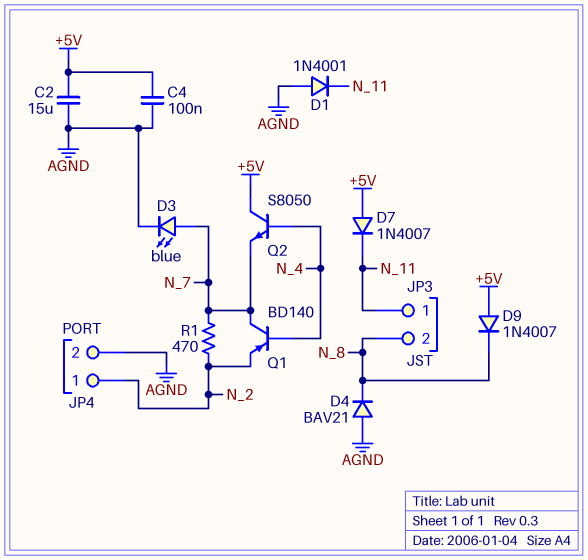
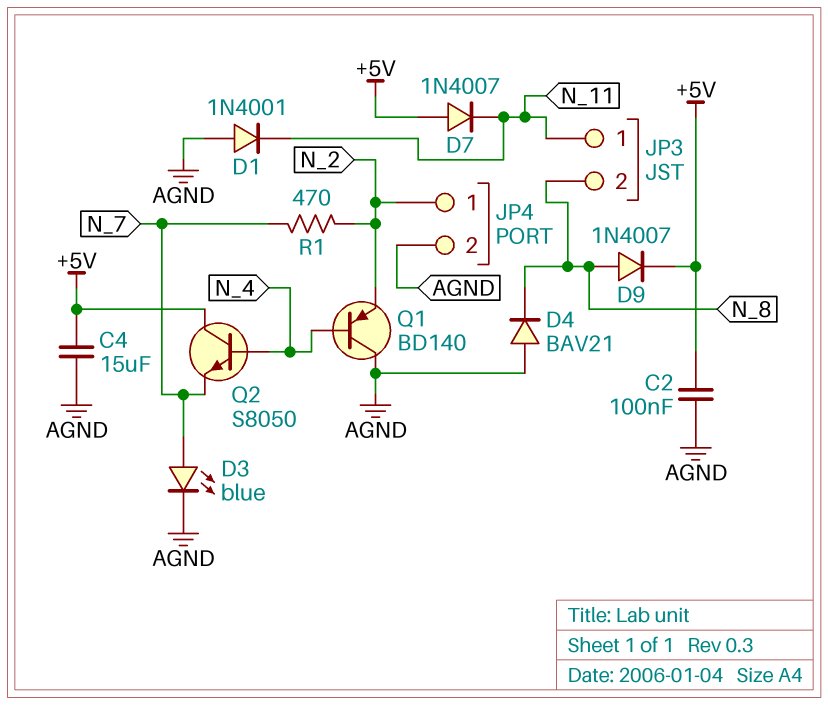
C2: 15uF (+5V, AGND) -> 100nF (+5V, AGND)
C4: 100nF (+5V, AGND) -> 15uF (+5V, AGND)
D9: diode 1N4007 (A +5V, K N_8) -> diode 1N4007 (A N_8, K +5V)
Q1: PNP BD140 (B N_4, C N_7, E N_2) -> PNP BD140 (B N_4, C AGND, E N_2)

